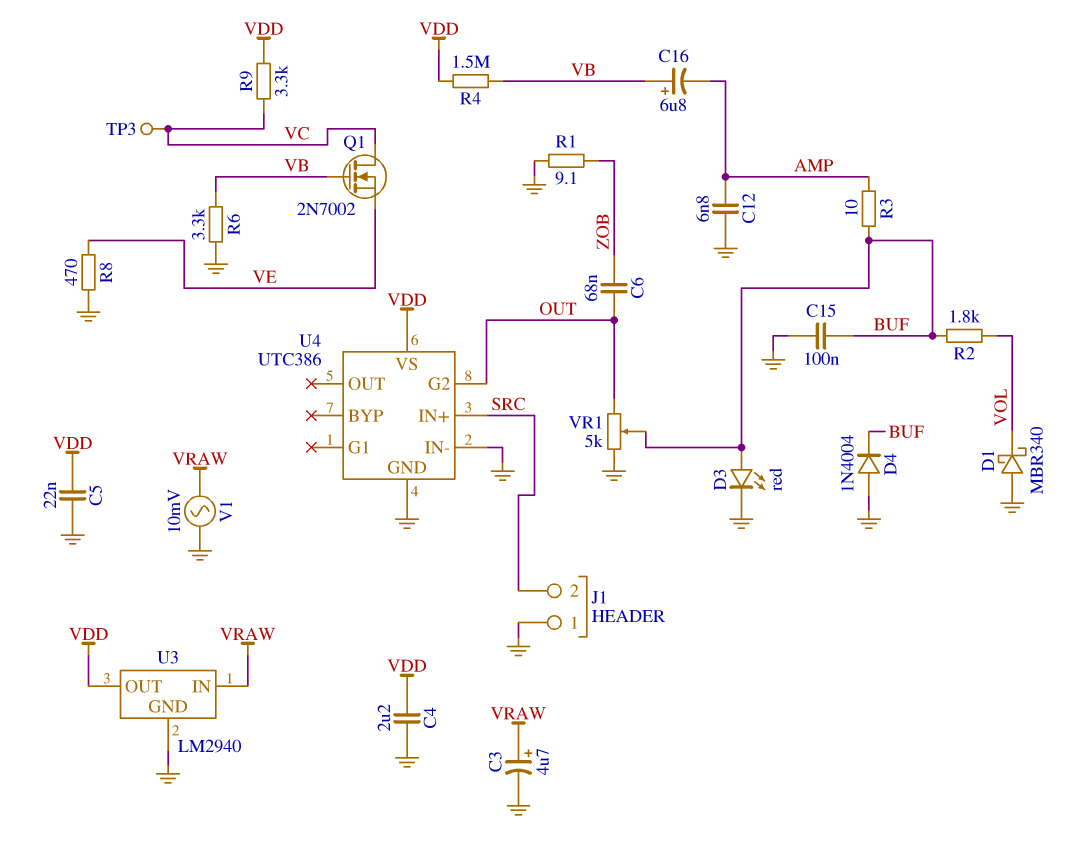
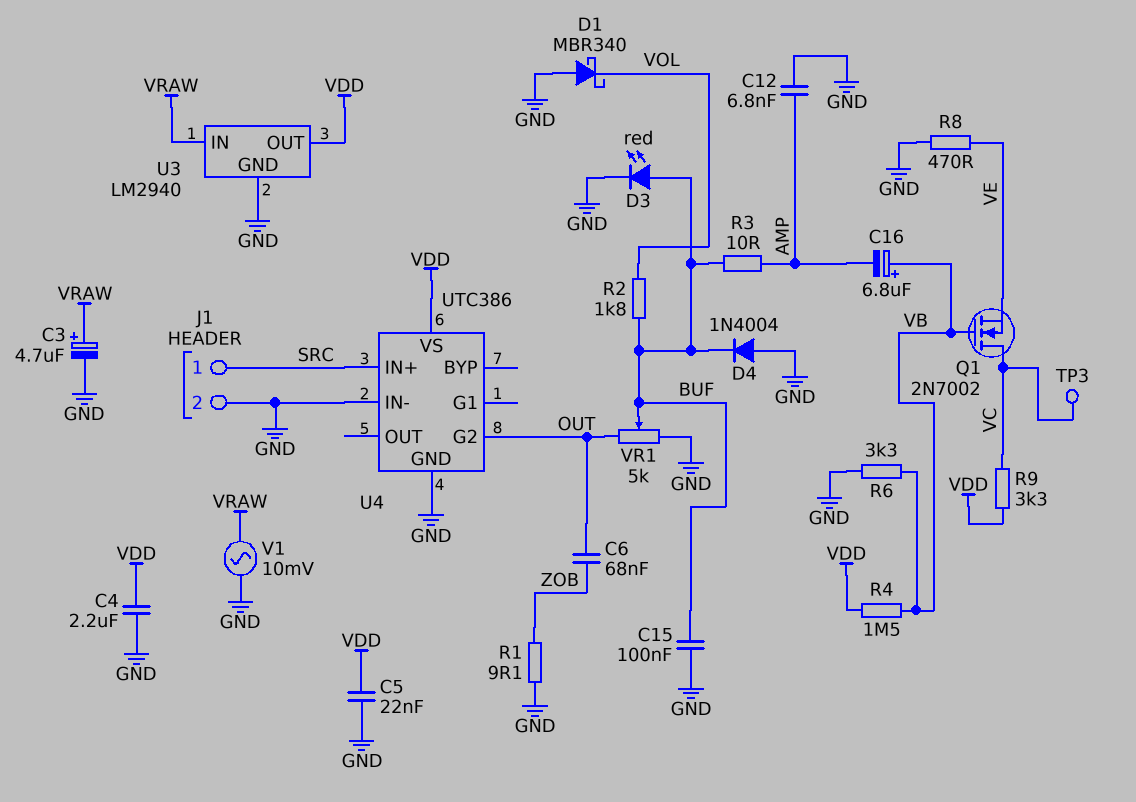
J1 pin 1: GND -> SRC
J1 pin 2: SRC -> GND

